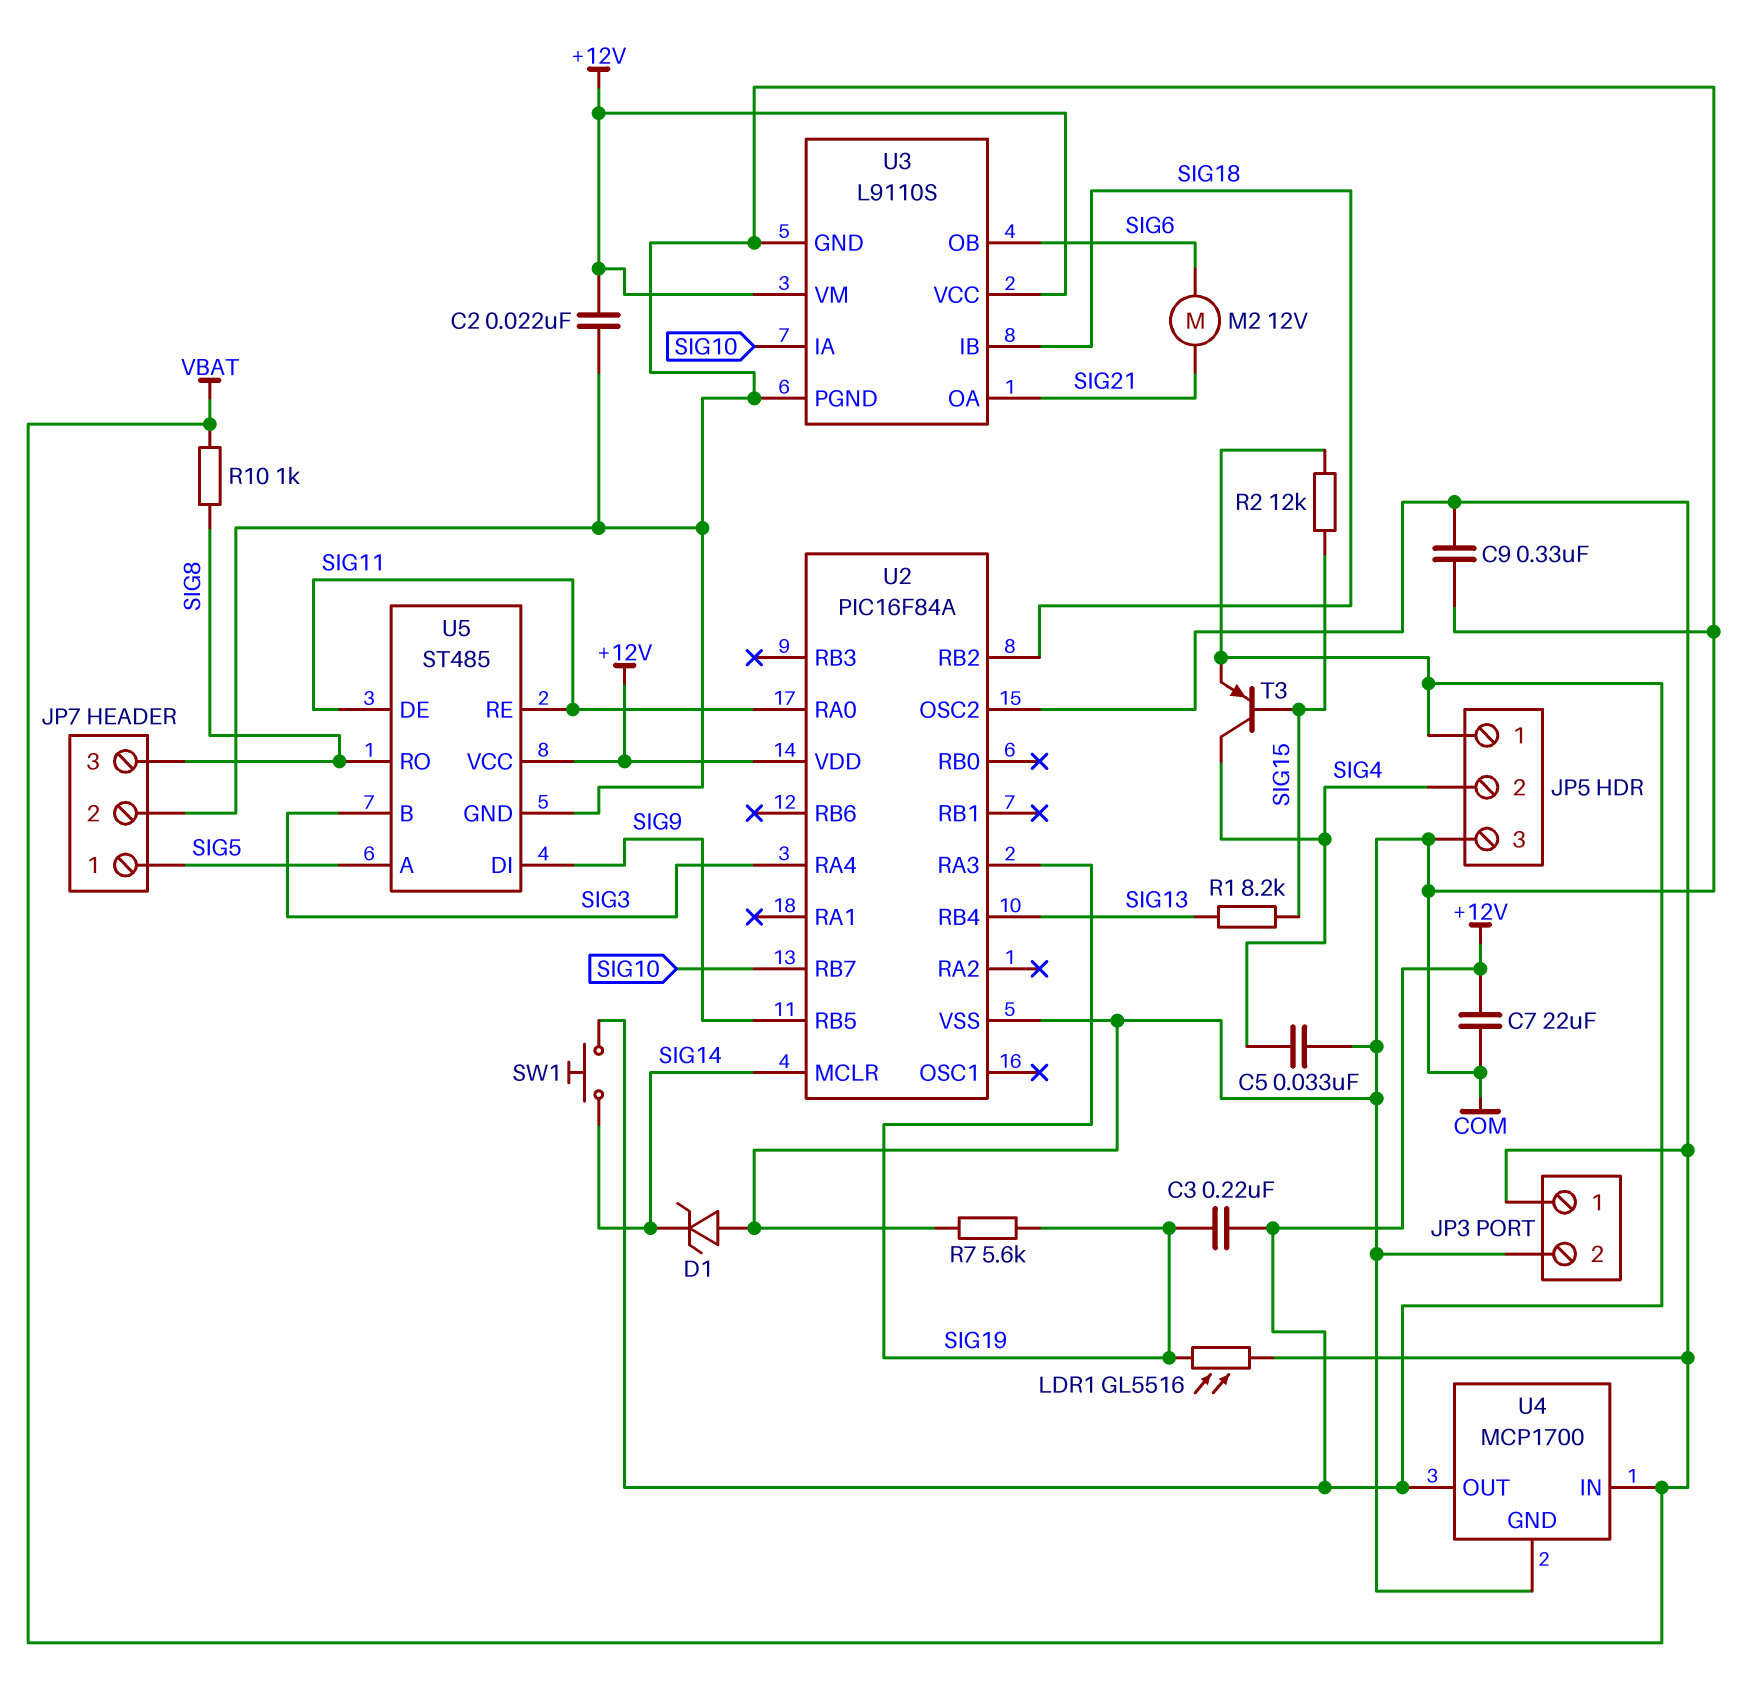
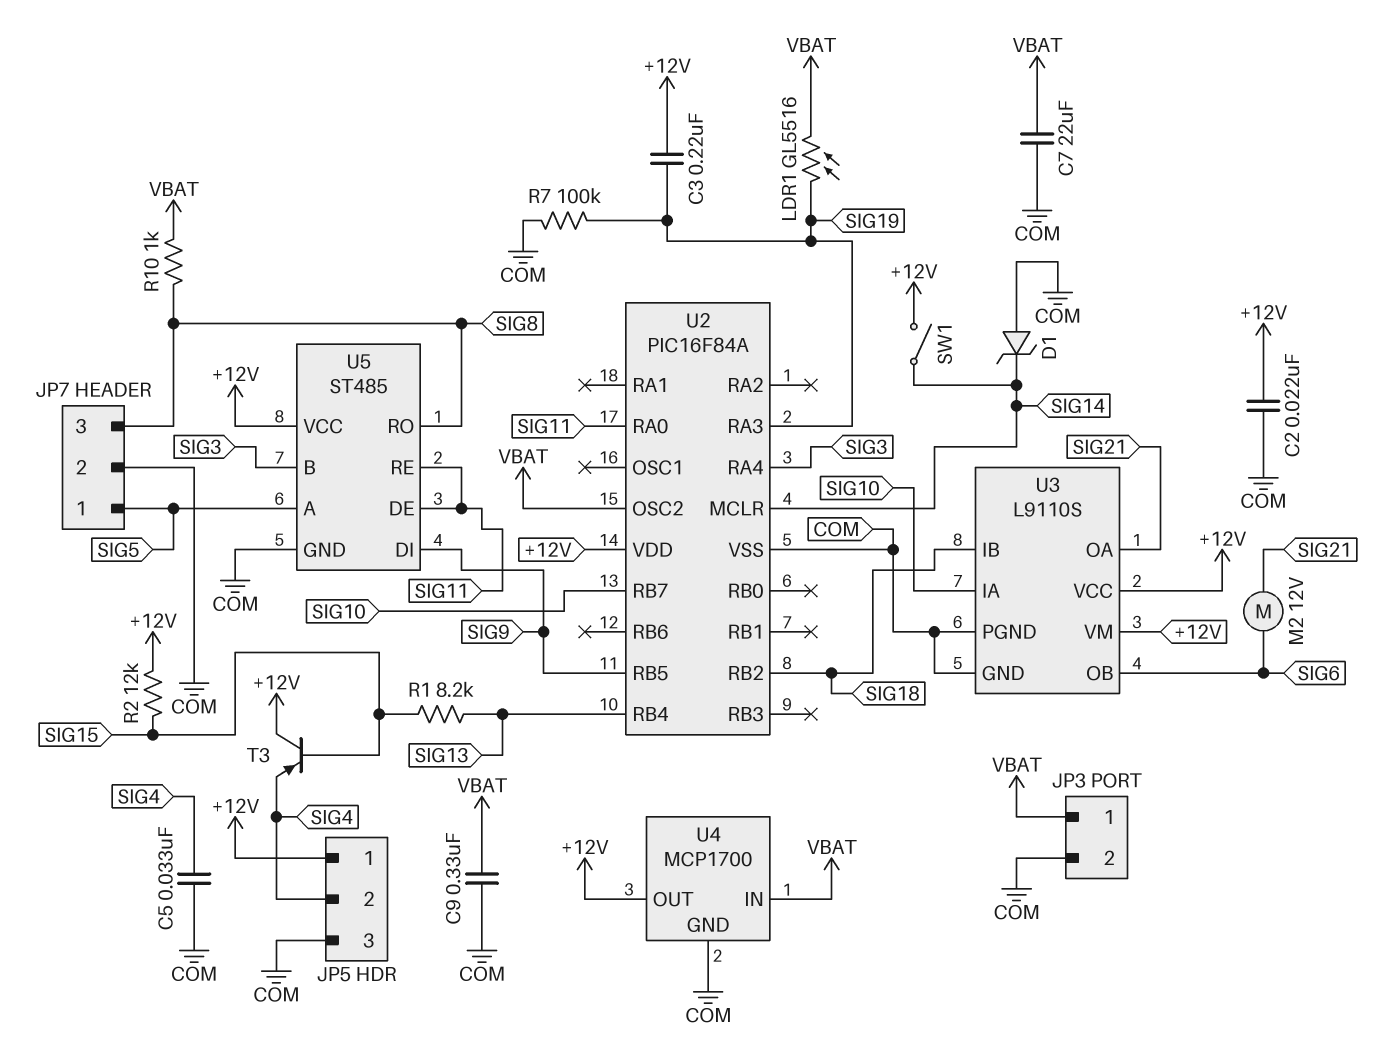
C7: 22uF (+12V, COM) -> 22uF (COM, VBAT)
R7: 5.6k (COM, SIG19) -> 100k (COM, SIG19)
SW1: button (+12V, SIG14) -> switch (+12V, SIG14)
T3: PNP (B SIG15, C SIG4, E +12V) -> PNP (B SIG15, C +12V, E SIG4)

